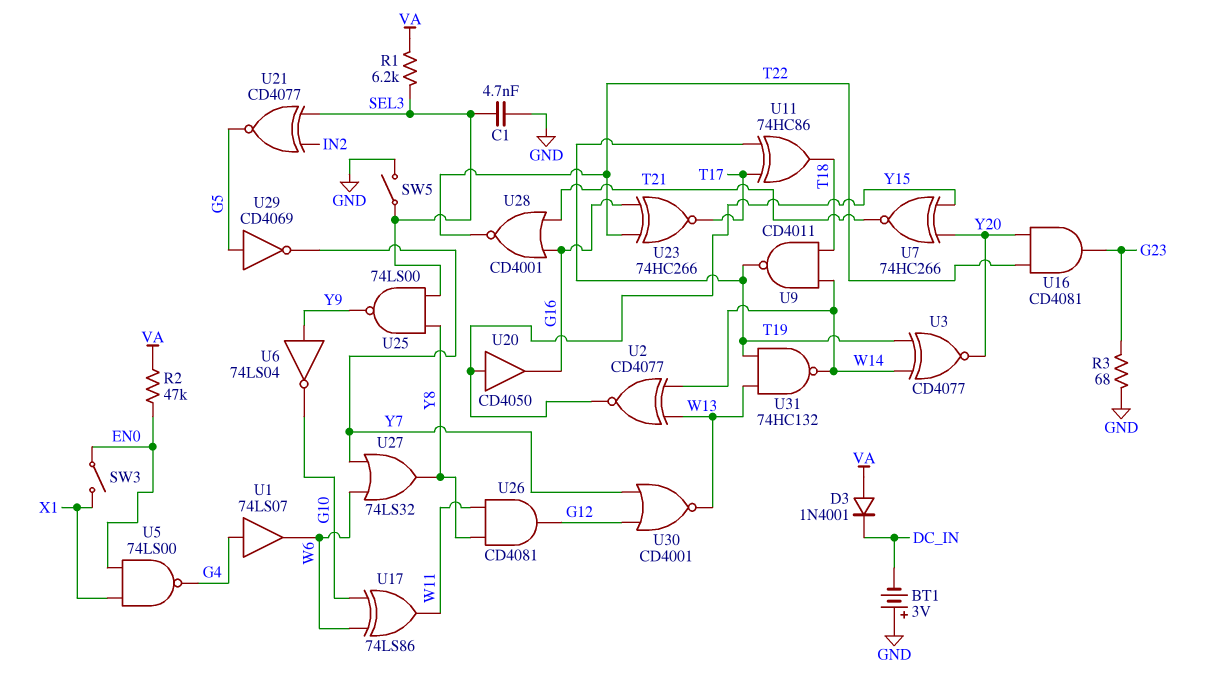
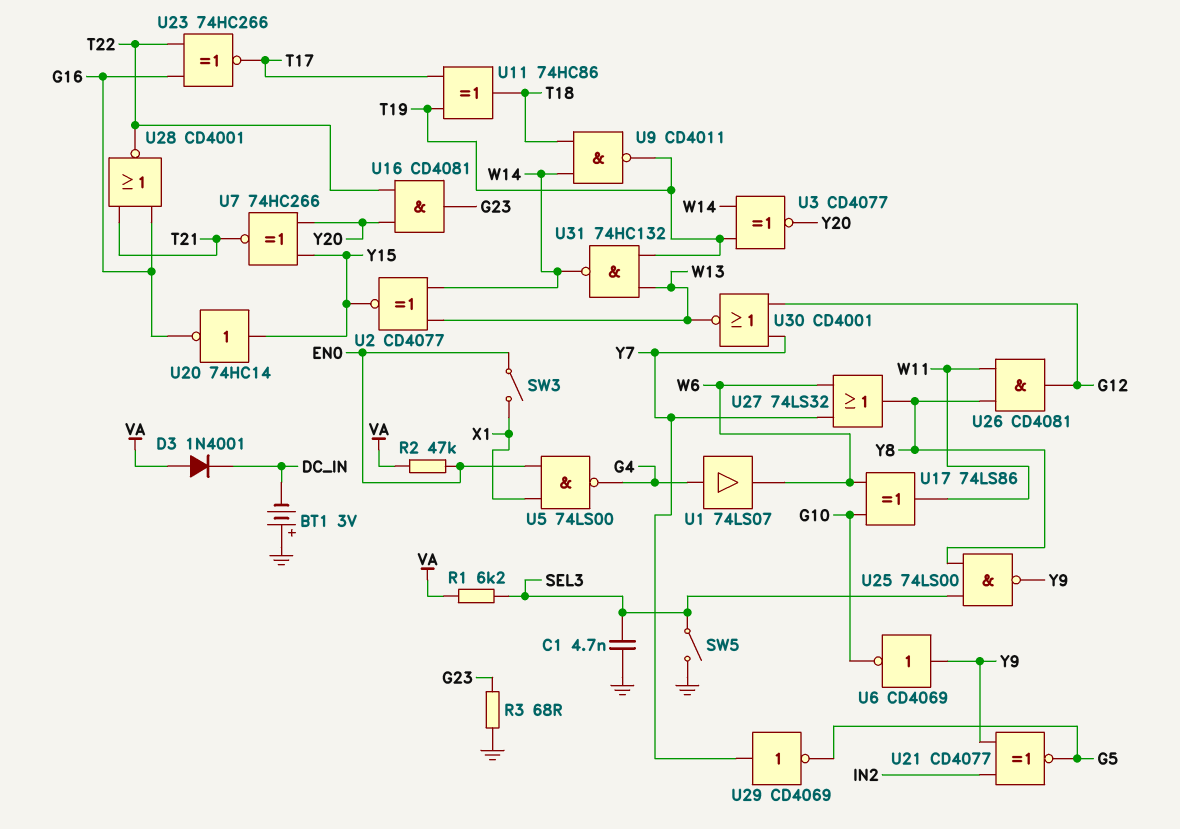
U6: NOT 74LS04 (in Y9, out G10) -> NOT CD4069 (in Y9, out G10)
U20: buffer CD4050 (in Y15, out G16) -> NOT 74HC14 (in Y15, out G16)
U21: XNOR CD4077 (in IN2, in SEL3, out G5) -> XNOR CD4077 (in IN2, in Y9, out G5)
U29: NOT CD4069 (in G5, out Y7) -> NOT CD4069 (in Y7, out G5)

